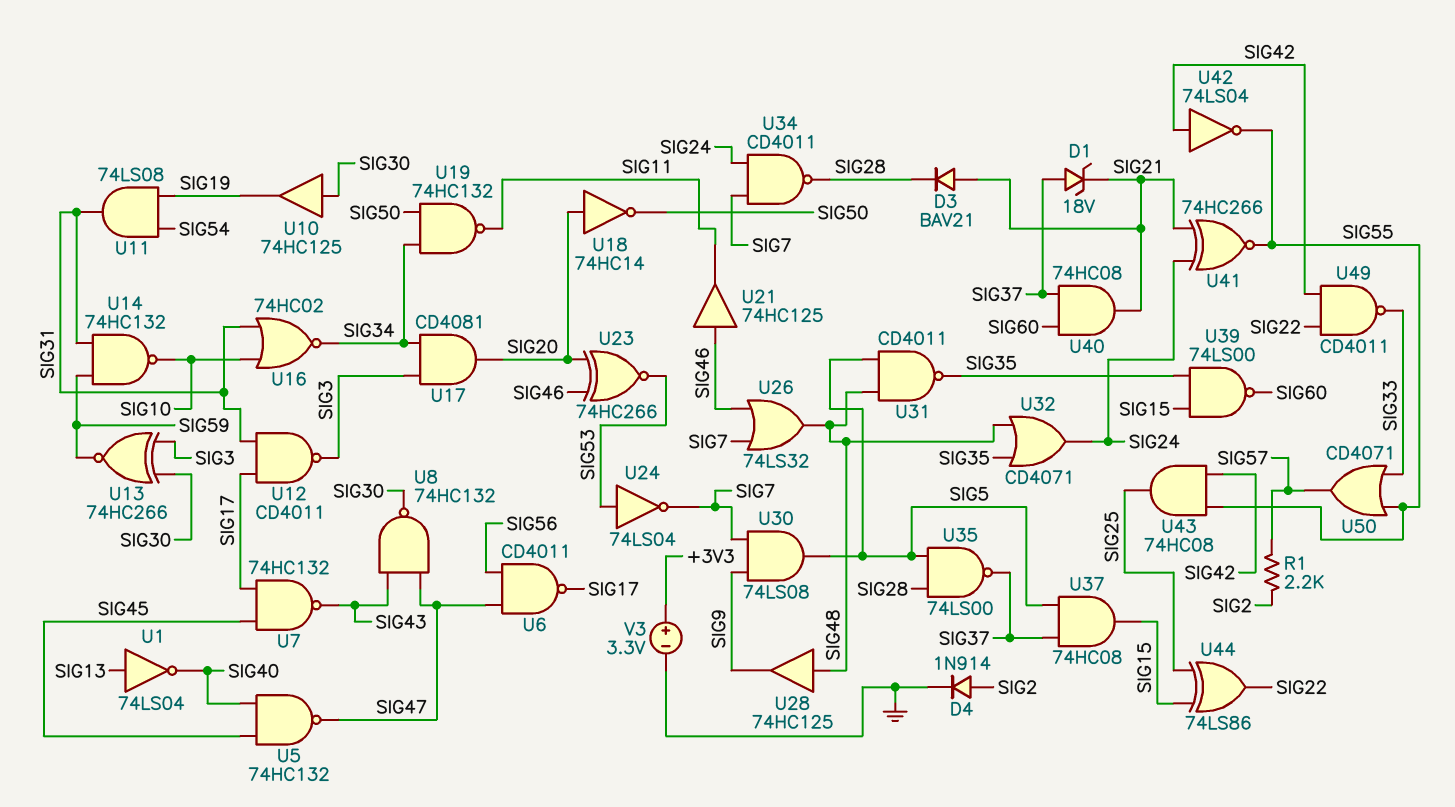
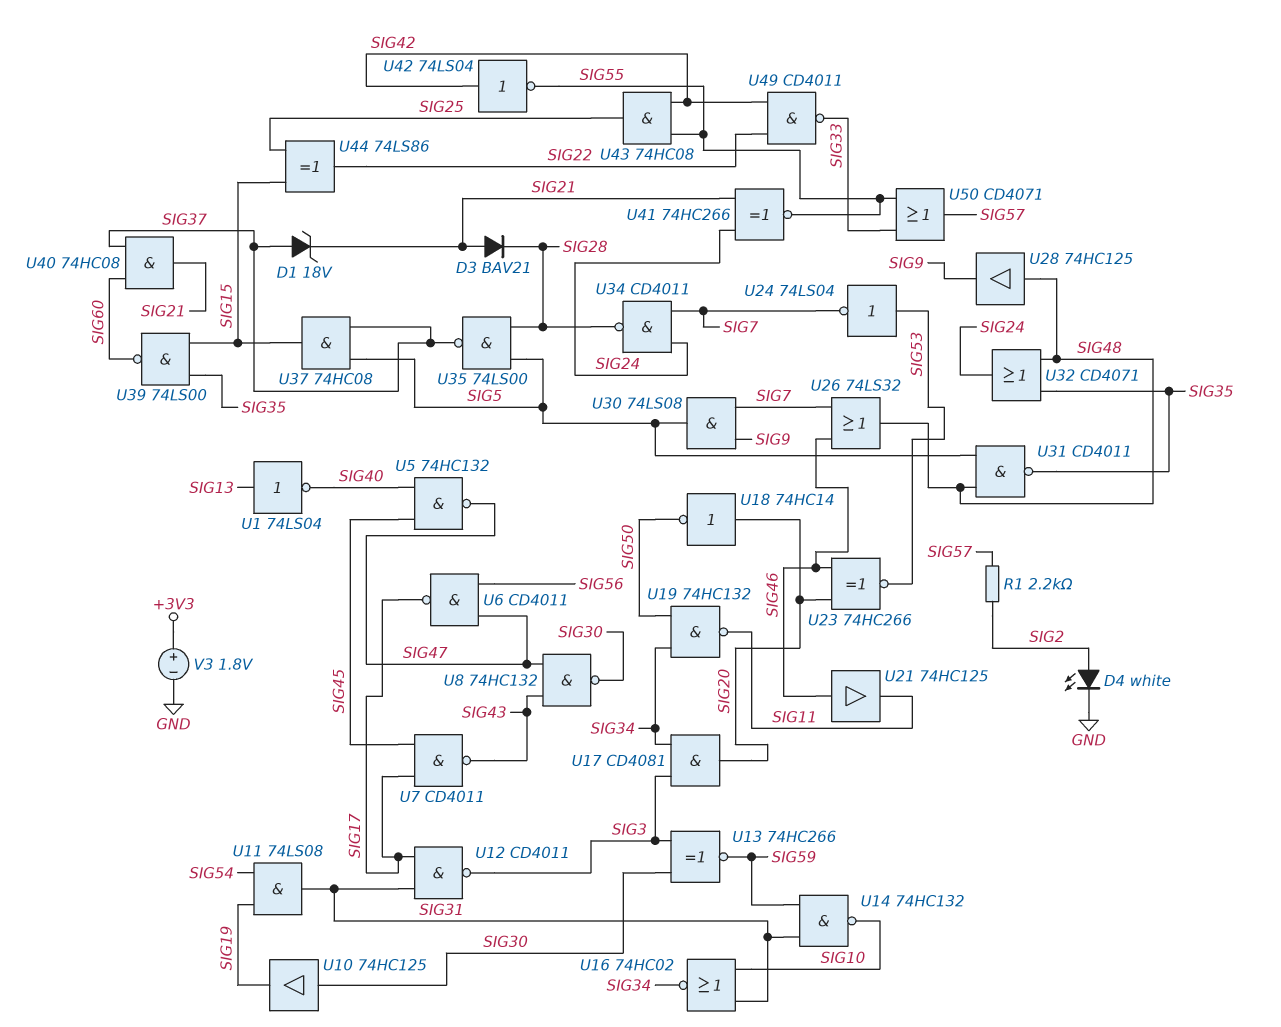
D4: diode 1N914 (A SIG2, K GND) -> LED white (A SIG2, K GND)
U7: NAND 74HC132 (in SIG17, in SIG45, out SIG43) -> NAND CD4011 (in SIG17, in SIG45, out SIG43)
V3: 3.3V (plus +3V3, minus GND) -> 1.8V (plus +3V3, minus GND)

